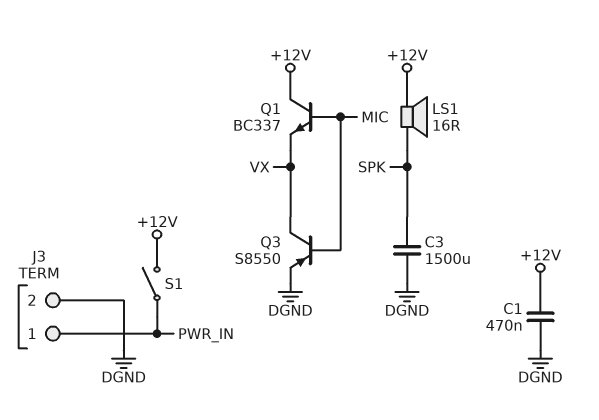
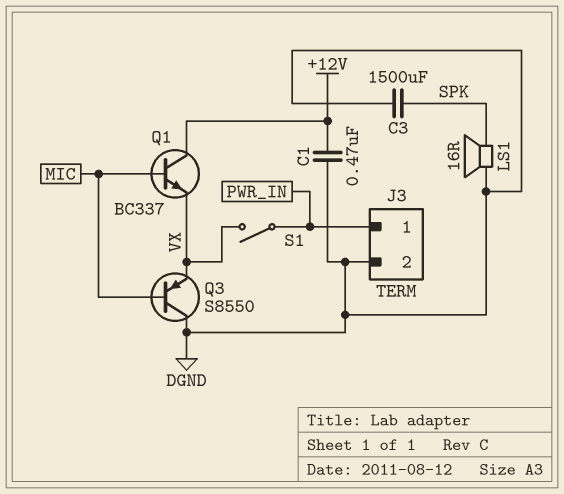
LS1: speaker 16R (+12V, SPK) -> speaker 16R (DGND, SPK)
Q3: PNP S8550 (B MIC, C VX, E DGND) -> PNP S8550 (B MIC, C DGND, E VX)
S1: switch (+12V, PWR_IN) -> switch (PWR_IN, VX)

